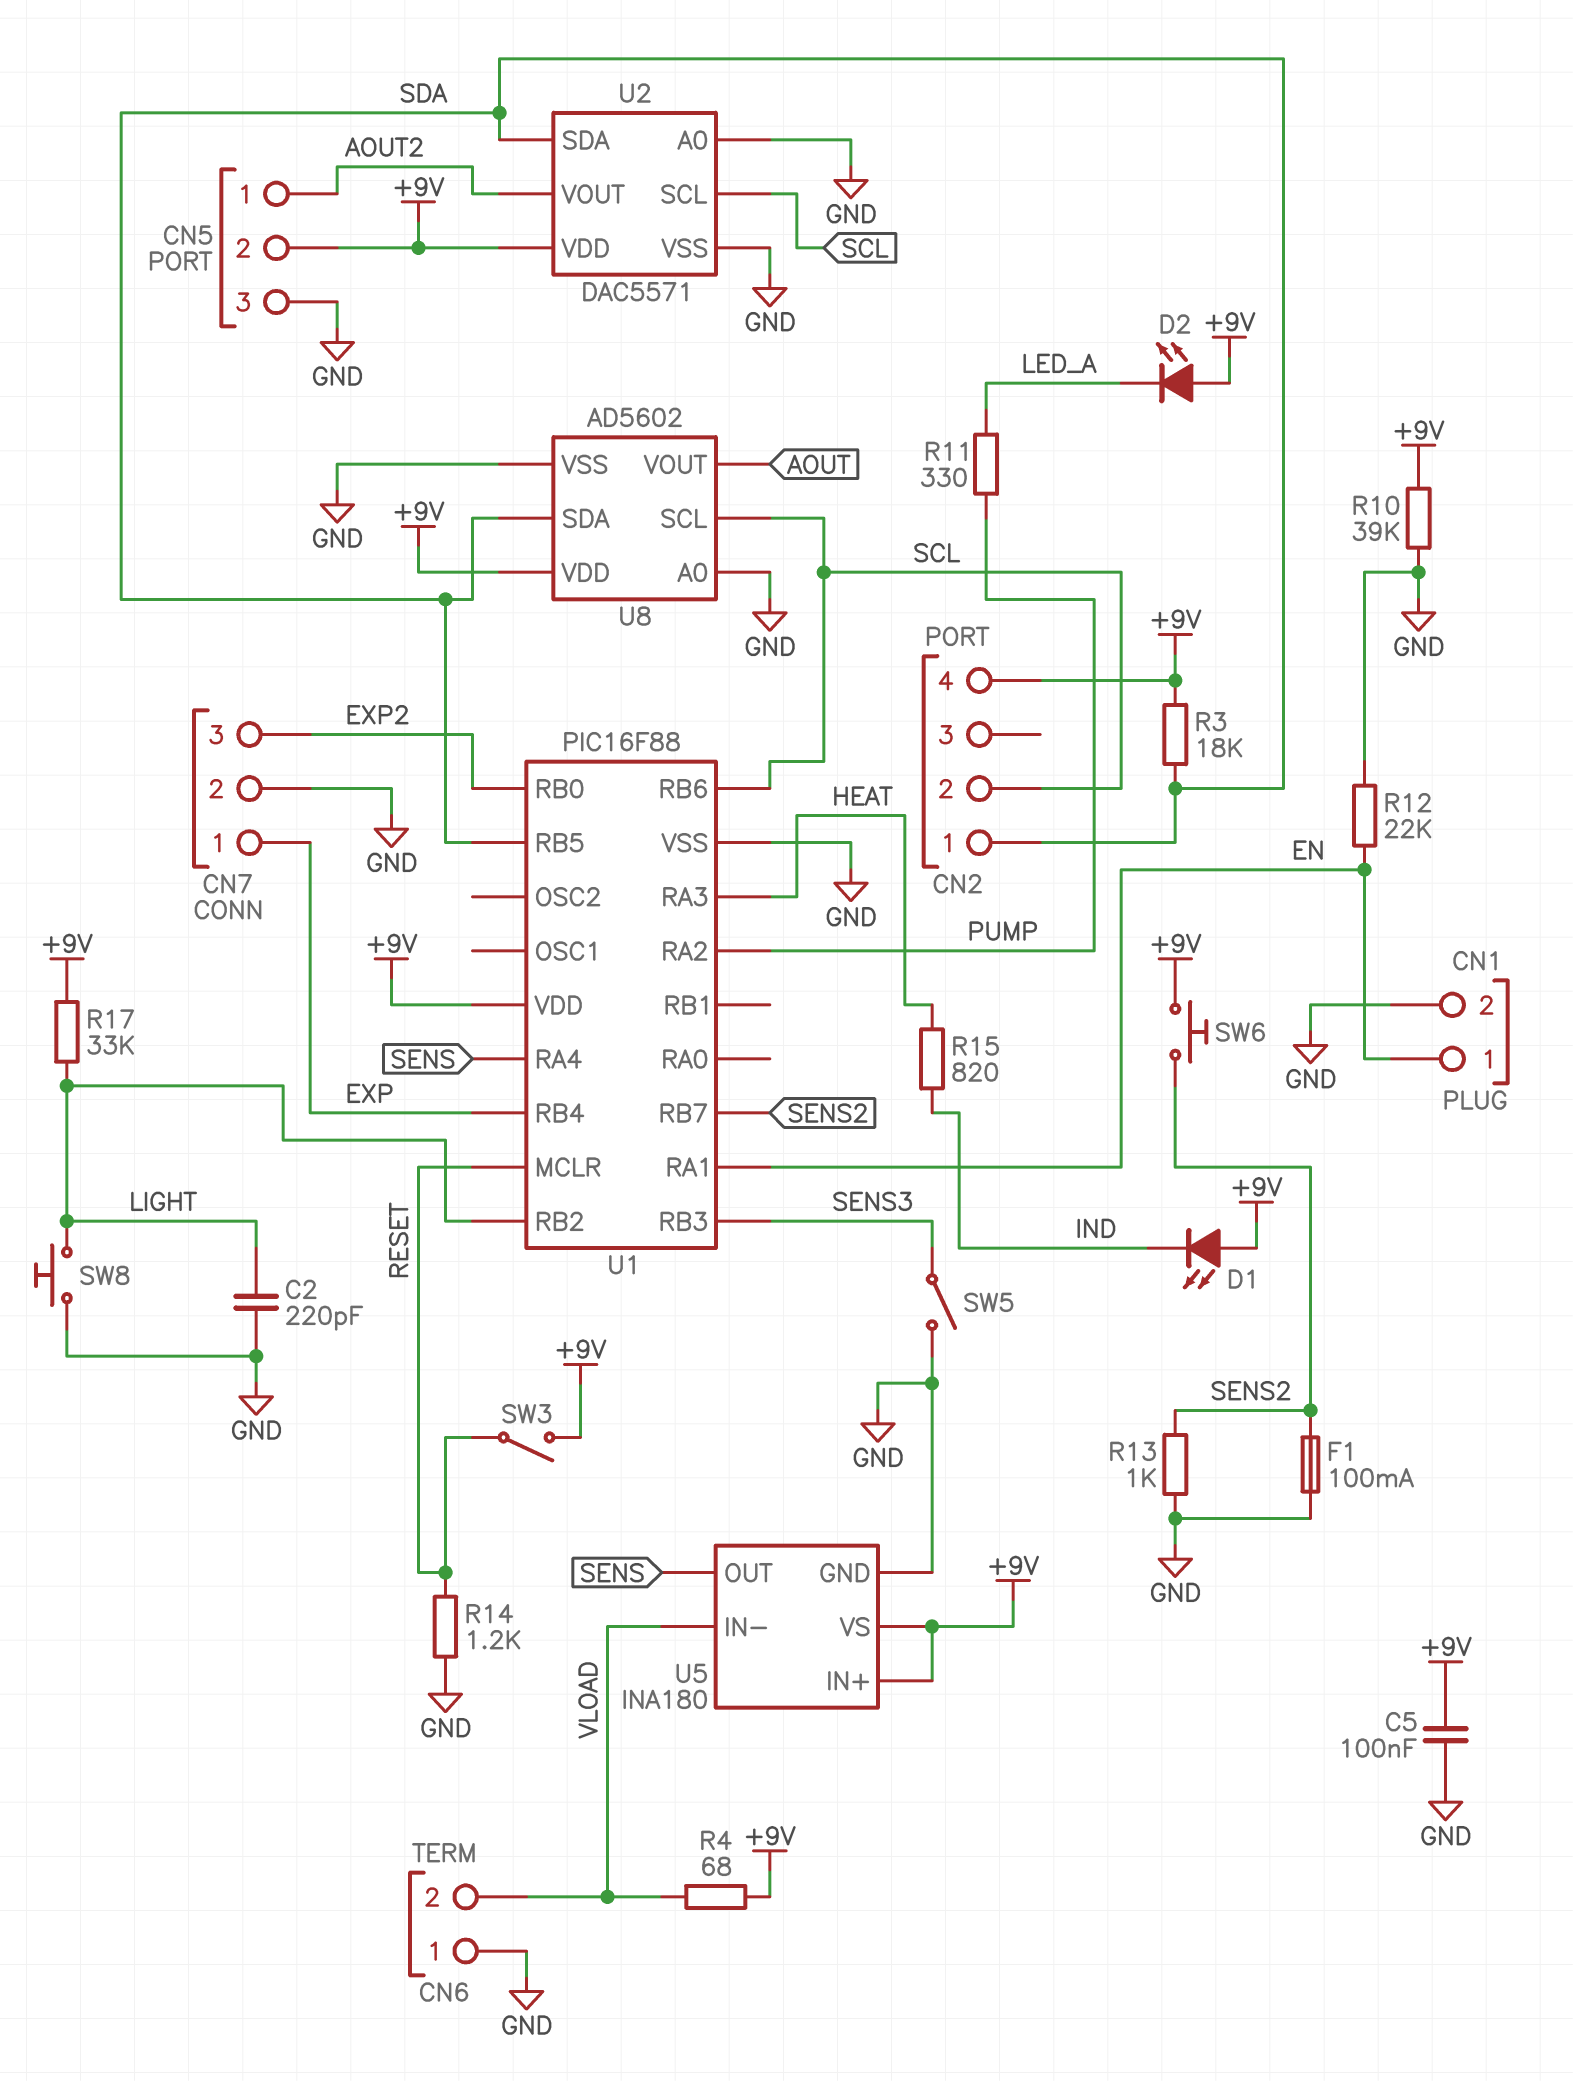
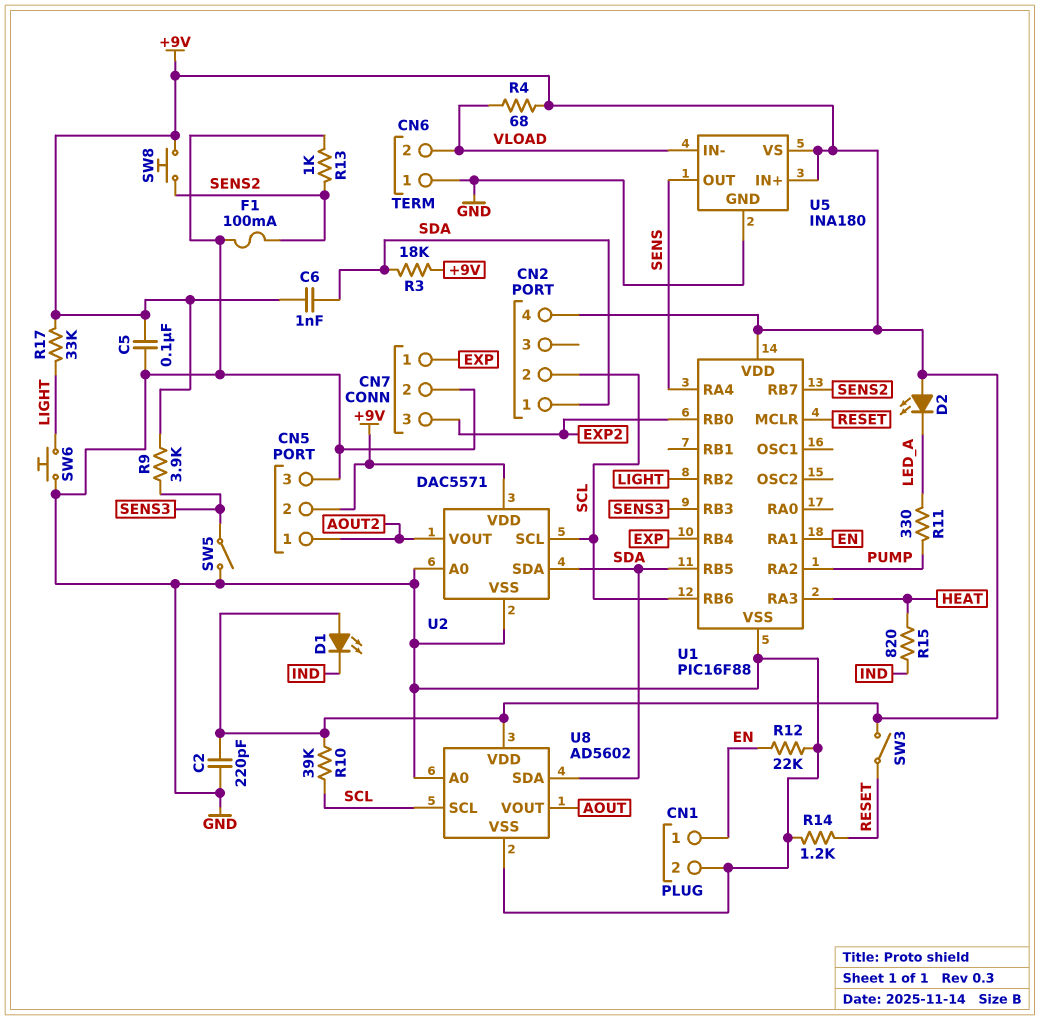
C2: 220pF (GND, LIGHT) -> 220pF (+9V, GND)
C6: none -> 1nF (+9V, SDA)
R9: none -> 3.9k (+9V, SENS3)
R10: 39k (+9V, GND) -> 39k (+9V, SCL)
SW6: button (+9V, SENS2) -> button (GND, LIGHT)
SW8: button (GND, LIGHT) -> button (+9V, SENS2)

